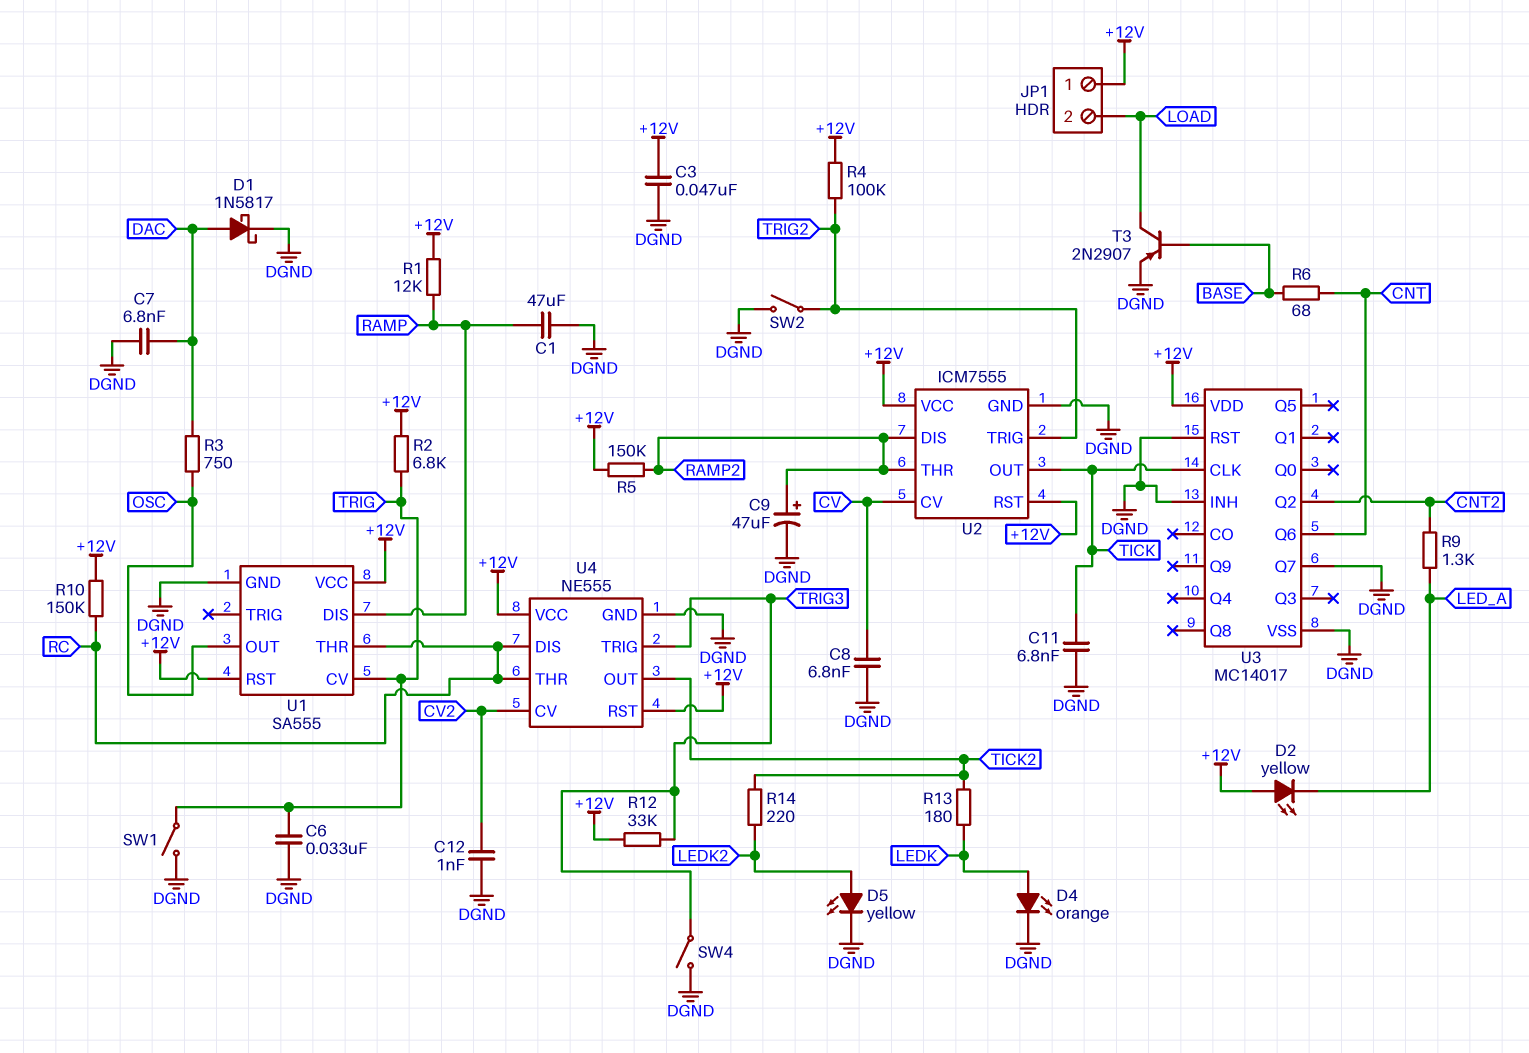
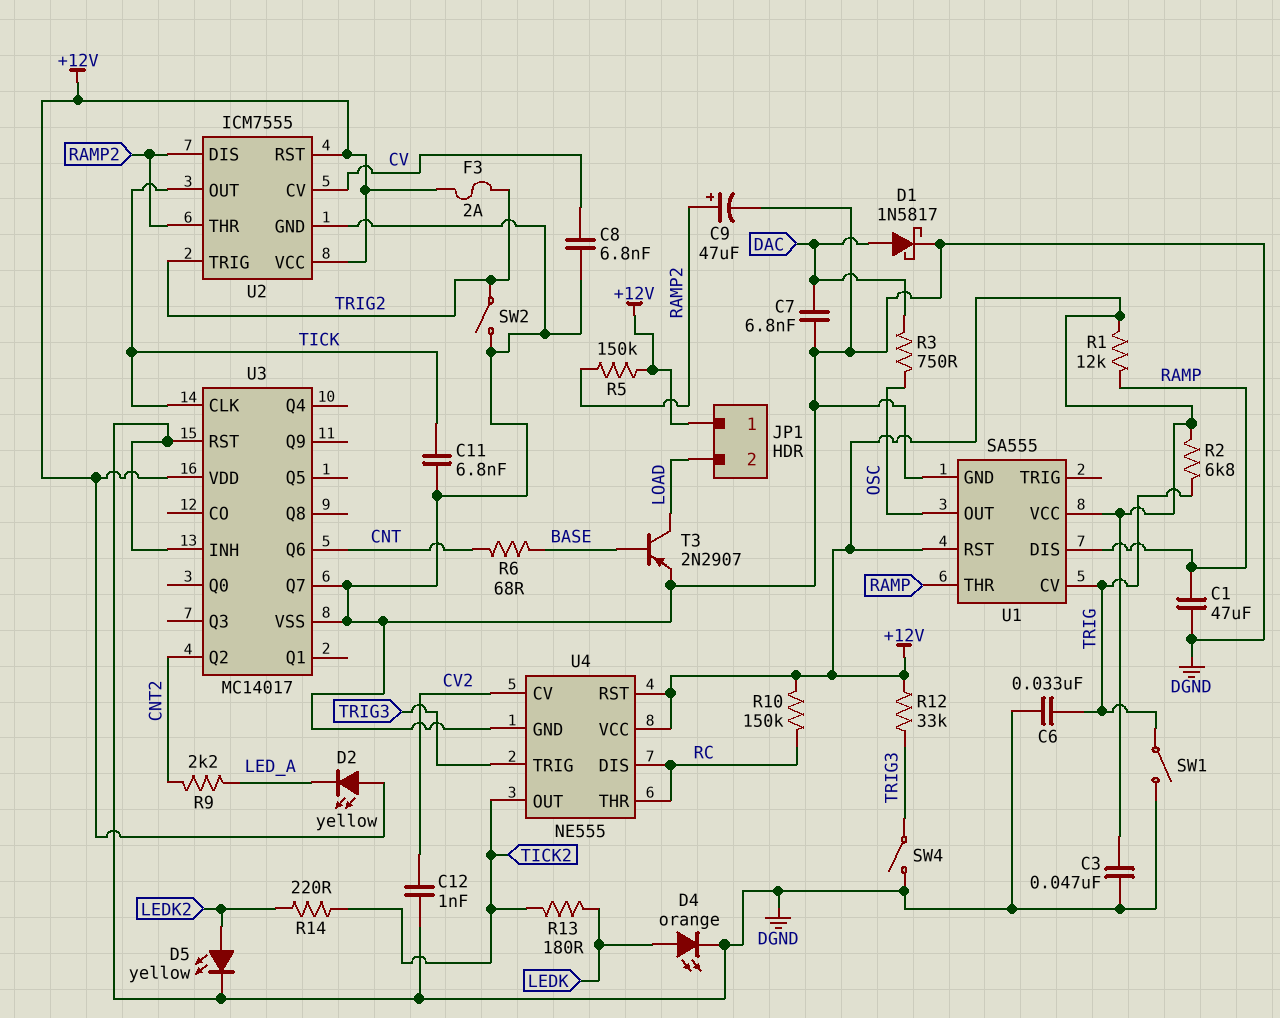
F3: none -> 2A (+12V, TRIG2)
R4: 100k (+12V, TRIG2) -> none
R9: 1.3k (CNT2, LED_A) -> 2.2k (CNT2, LED_A)
U1 pin THR: RC -> RAMP

